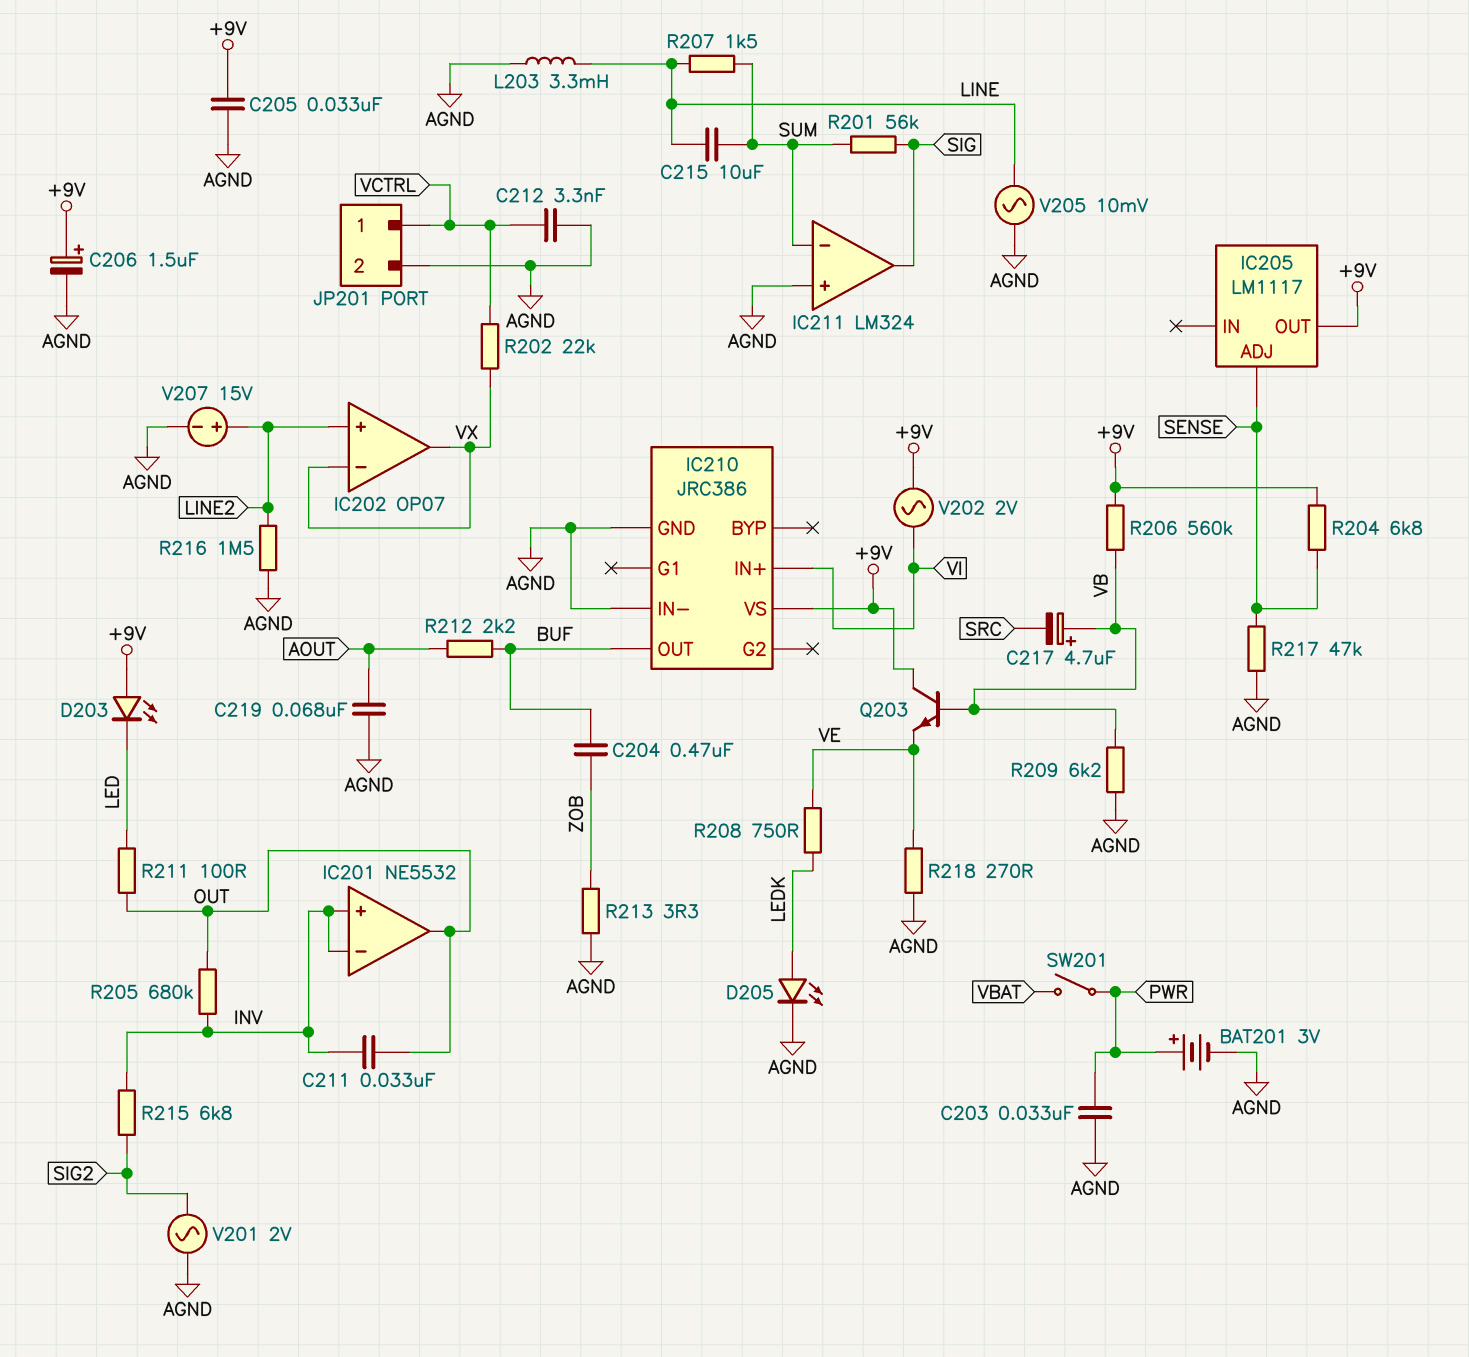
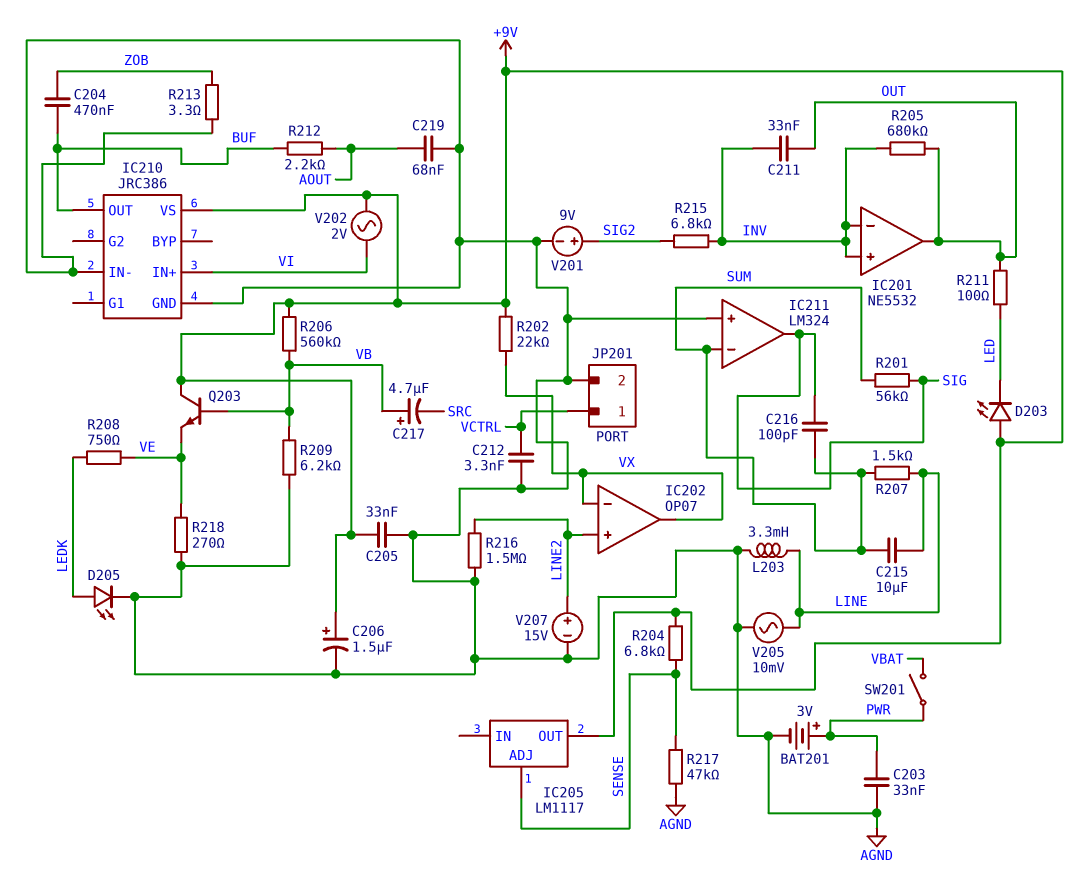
C216: none -> 100pF (SIG, SUM)
R202: 22k (VCTRL, VX) -> 22k (+9V, VX)
V201: AC 2V (AGND, SIG2) -> 9V (plus SIG2, minus AGND)

